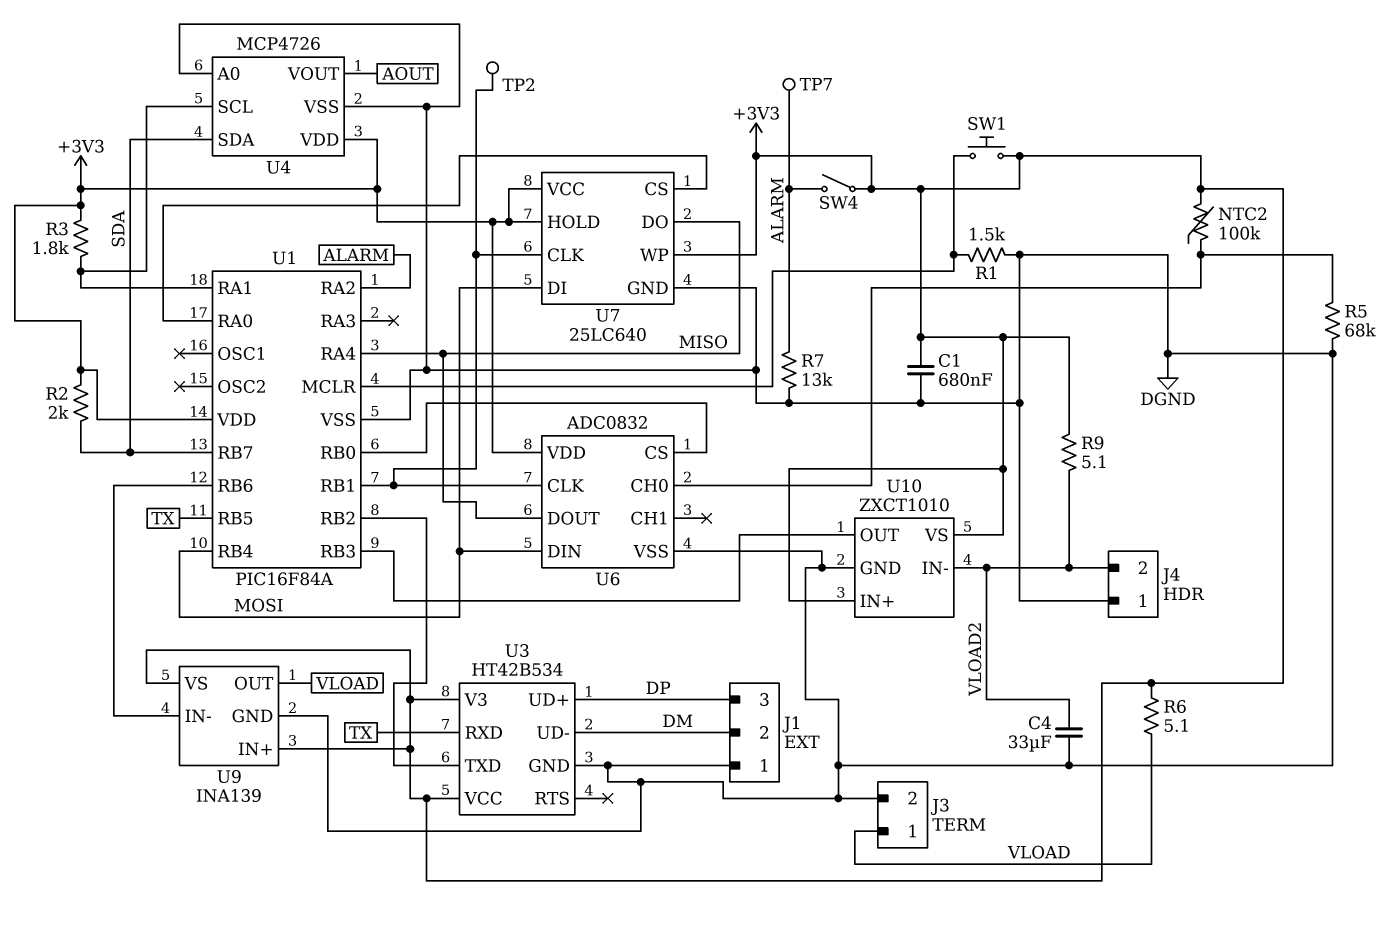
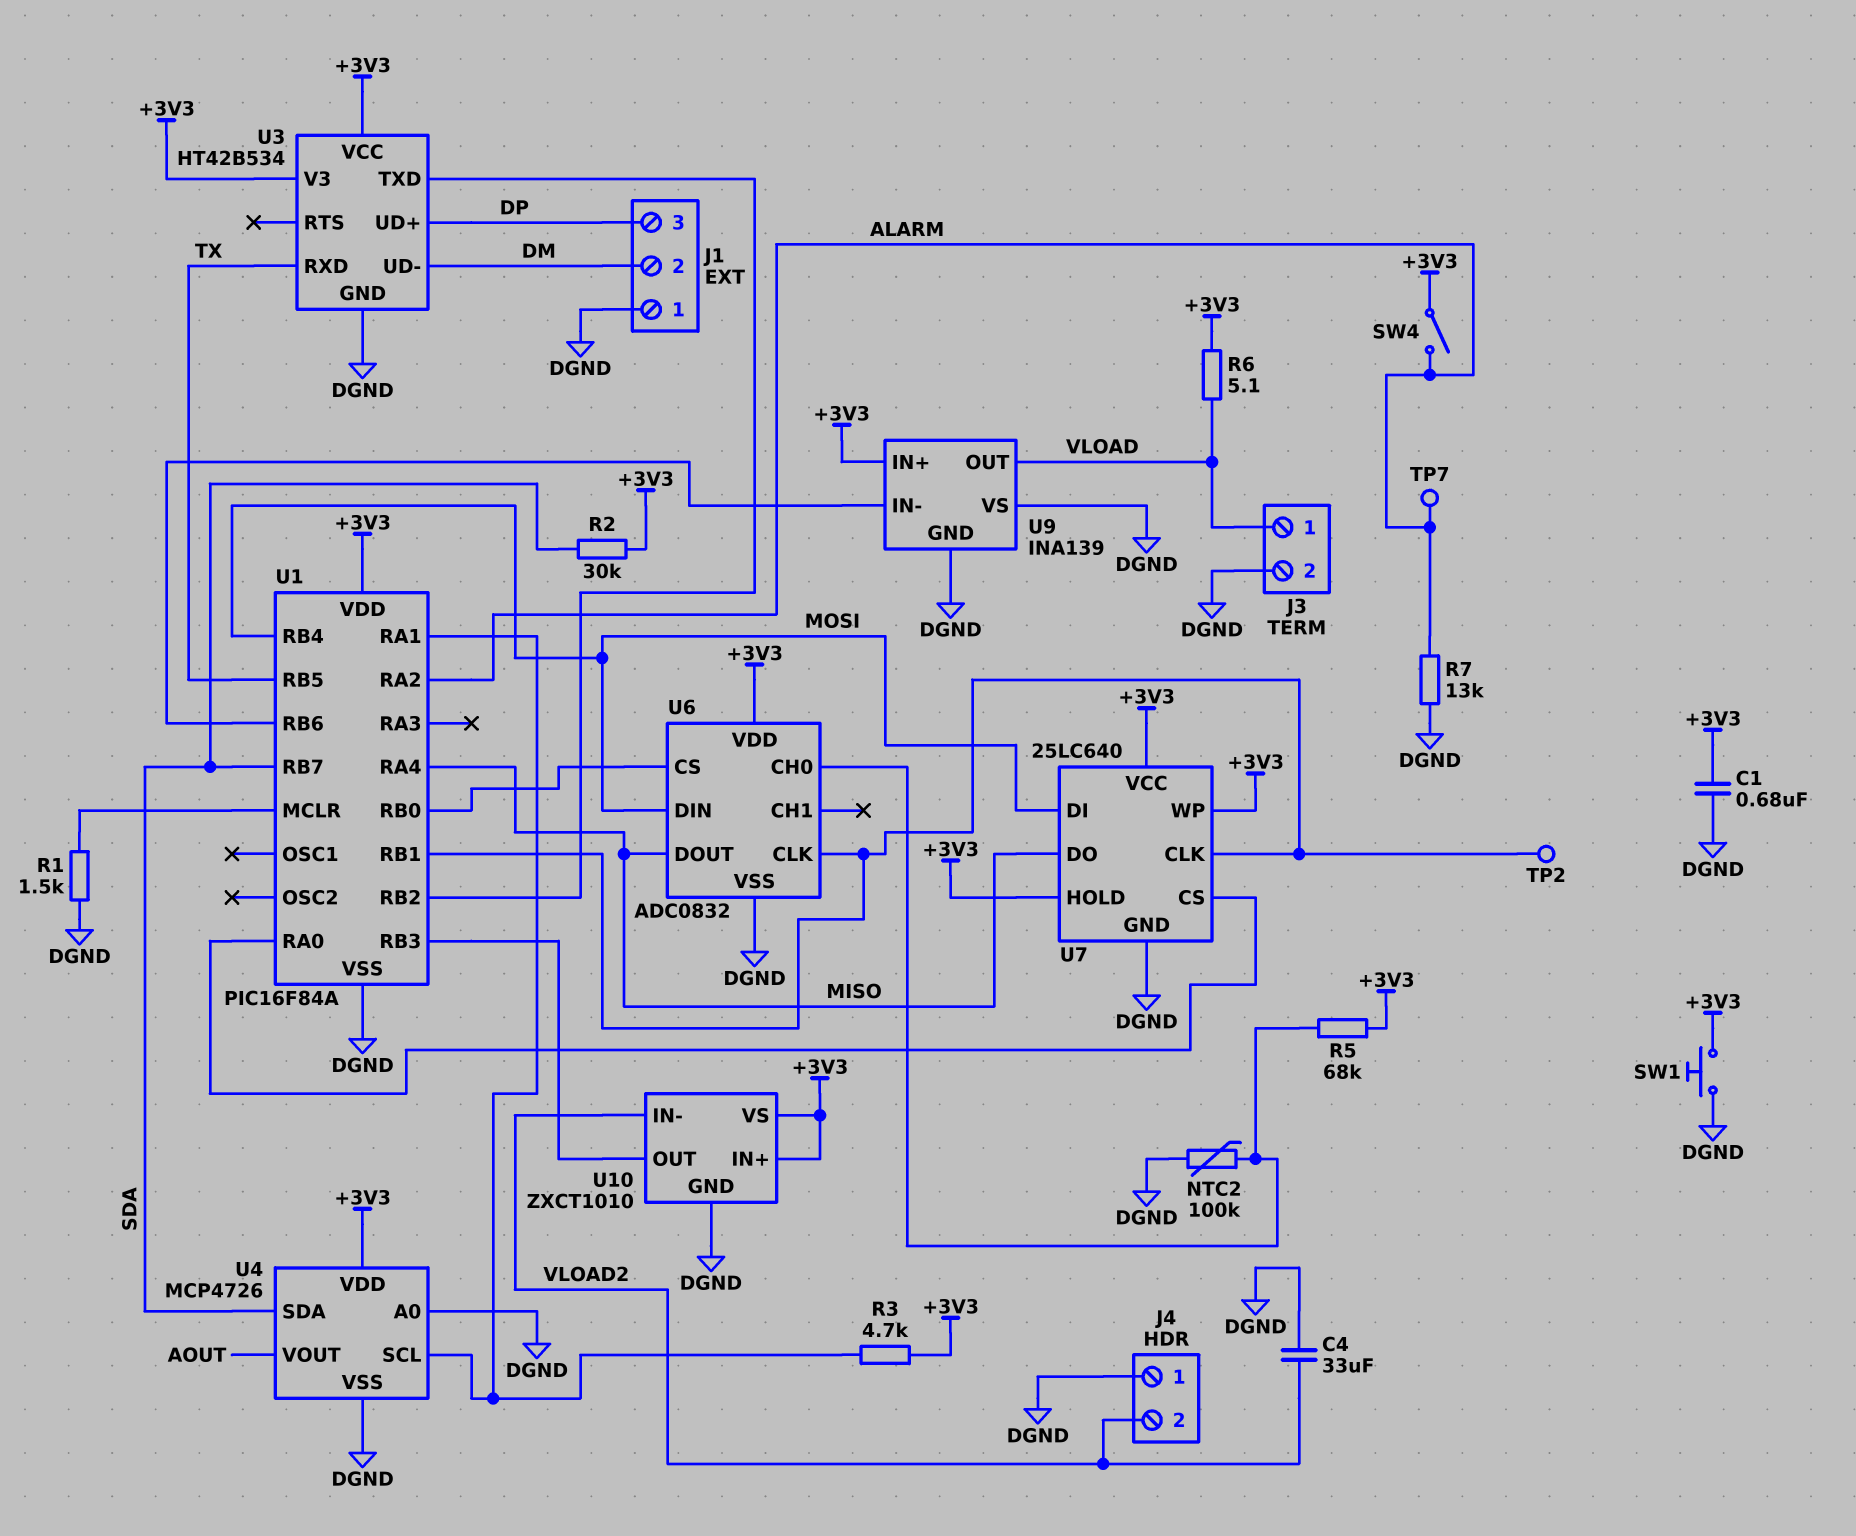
NTC2: 100k (+3V3, U6/CH0) -> 100k (DGND, U6/CH0)
R2: 2k (+3V3, SDA) -> 30k (+3V3, SDA)
R3: 1.8k (+3V3, U1/RA1) -> 4.7k (+3V3, U1/RA1)
R5: 68k (DGND, U6/CH0) -> 68k (+3V3, U6/CH0)
R9: 5.1 (+3V3, VLOAD2) -> none
SW1: button (+3V3, U1/MCLR) -> button (+3V3, DGND)
U9 pin VS: +3V3 -> DGND

